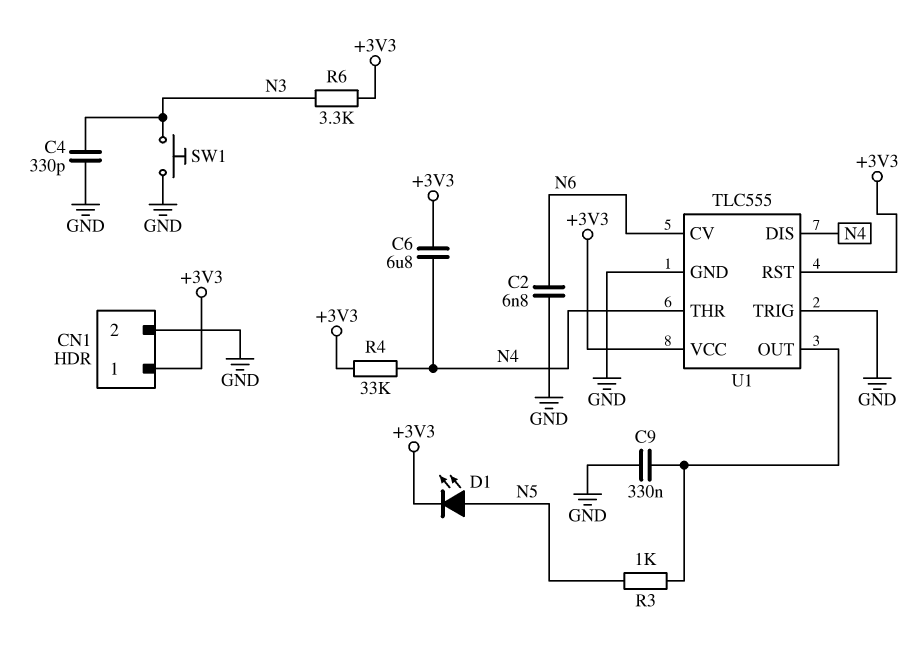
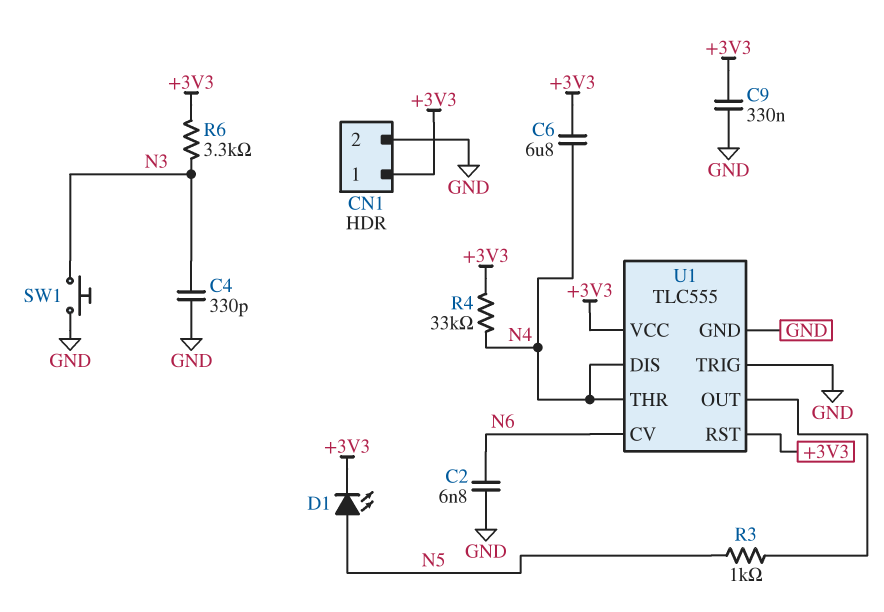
C9: 330nF (GND, U1/OUT) -> 330nF (+3V3, GND)

